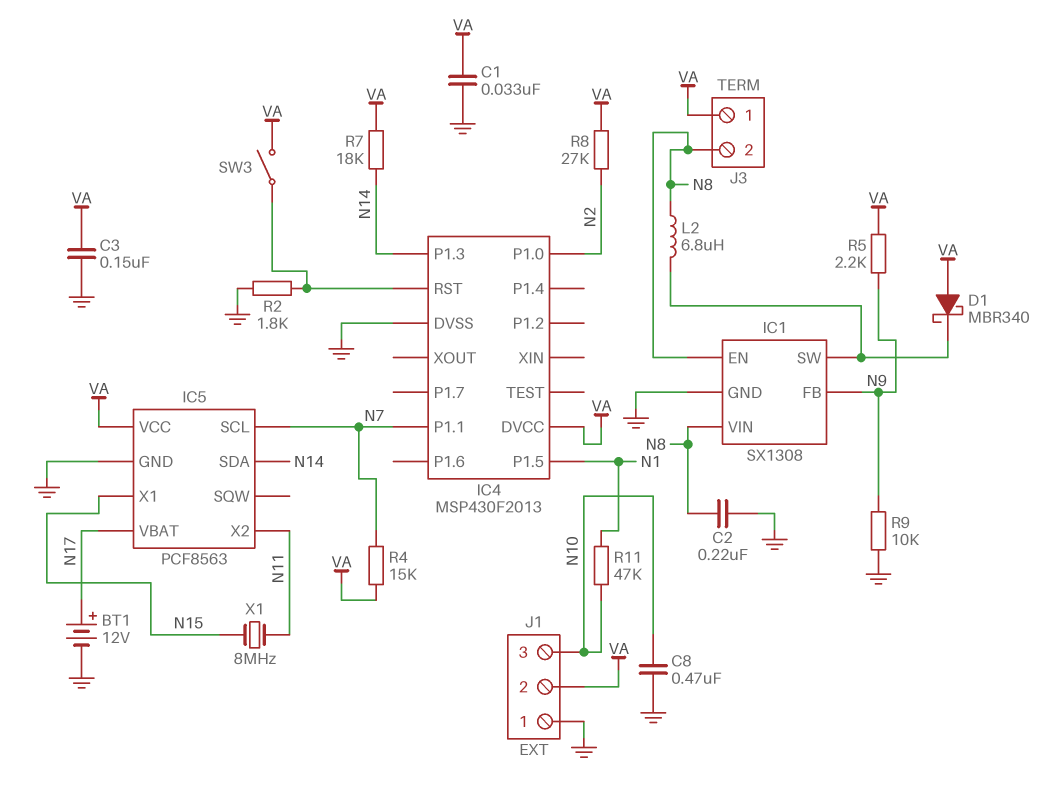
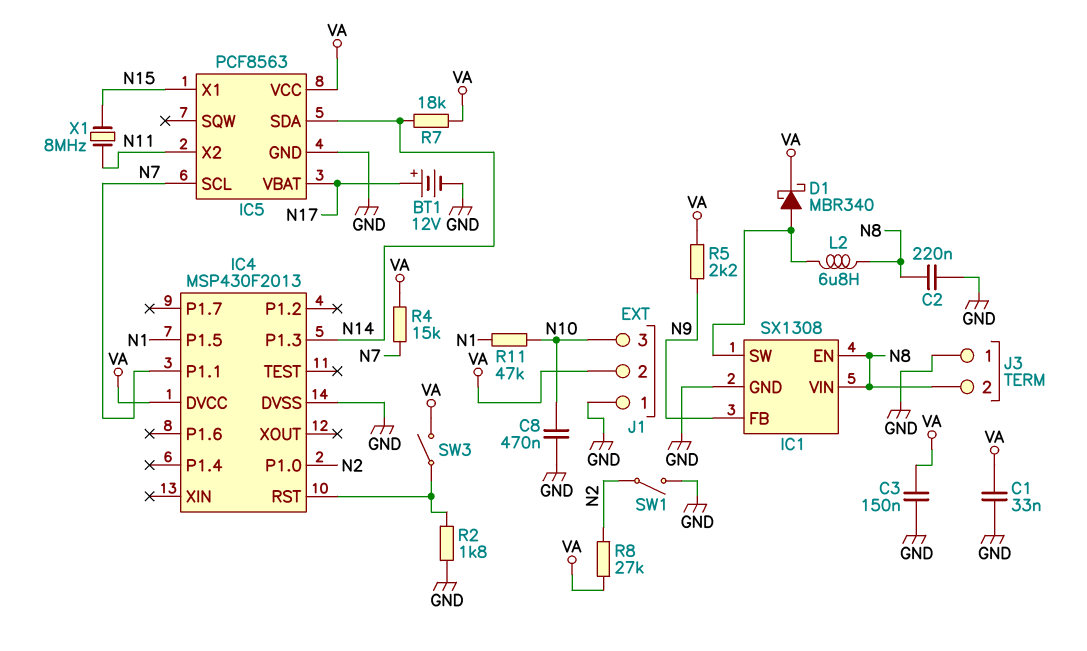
D1: schottky MBR340 (A VA, K IC1/SW) -> schottky MBR340 (A IC1/SW, K VA)
J3 pin 1: VA -> GND
R9: 10k (GND, N9) -> none
SW1: none -> switch (GND, N2)

